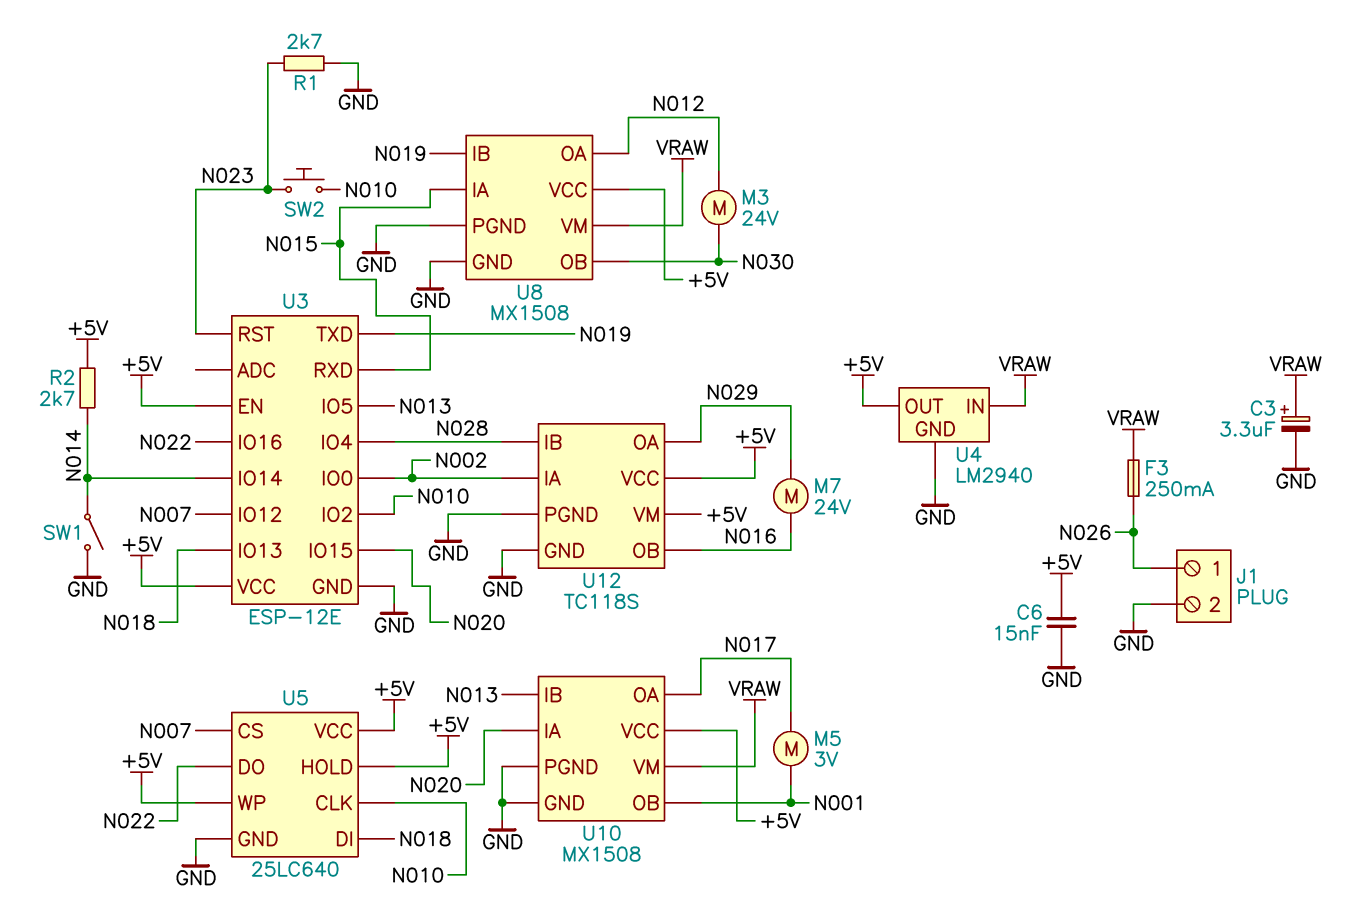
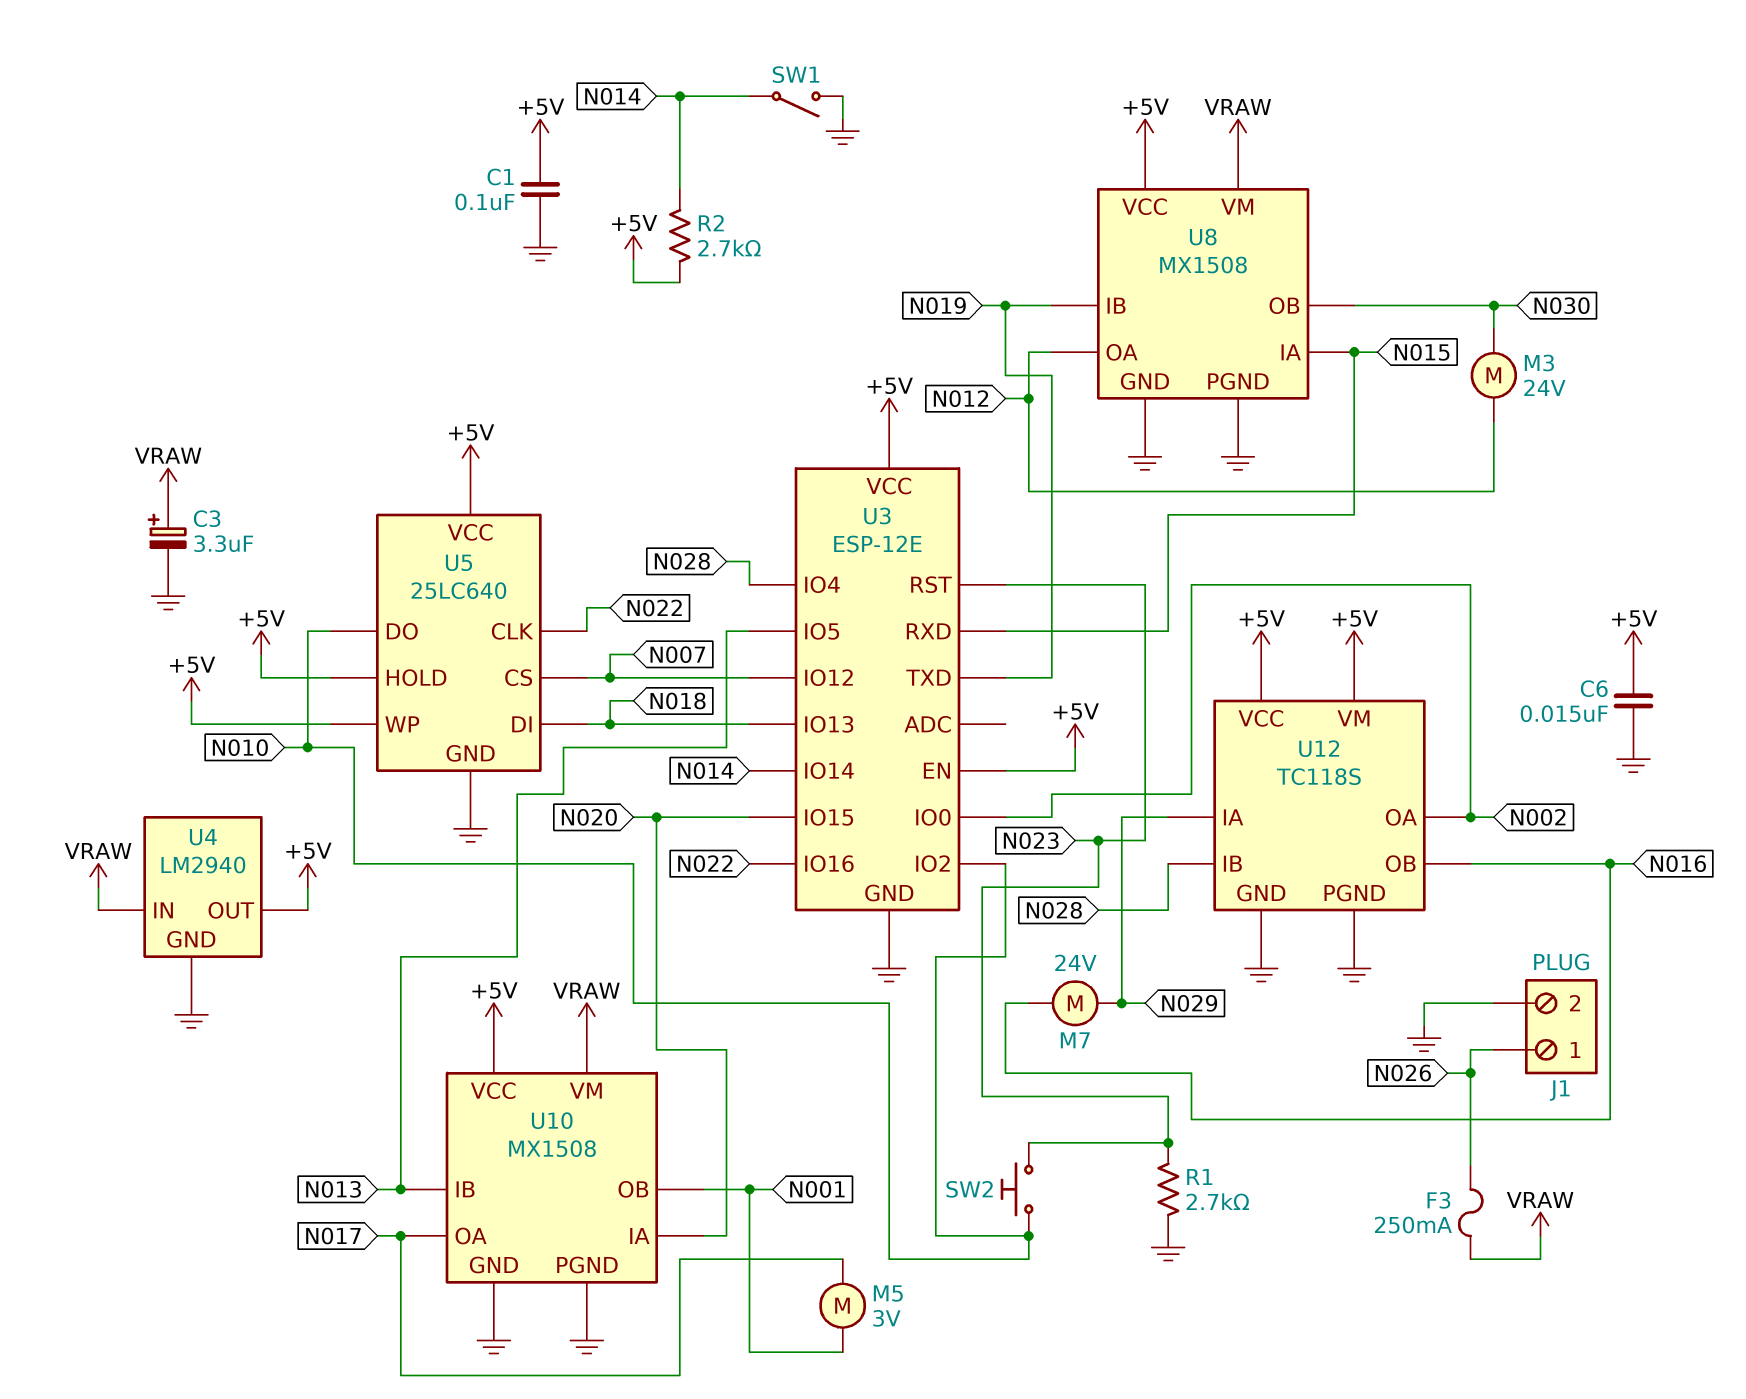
C1: none -> 100nF (+5V, GND)
U5 pin CLK: N010 -> N022
U5 pin DO: N022 -> N010
U12 pin IA: N002 -> N029
U12 pin OA: N029 -> N002

